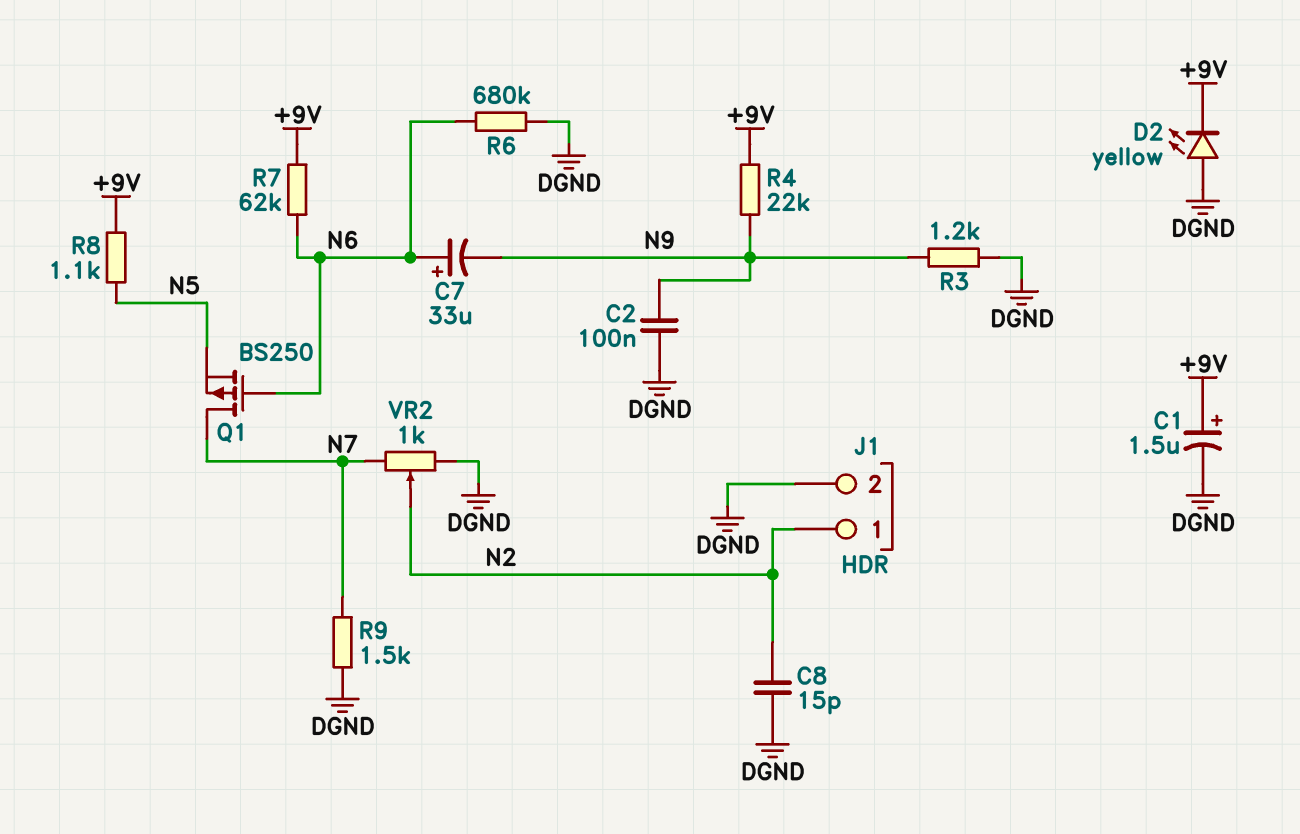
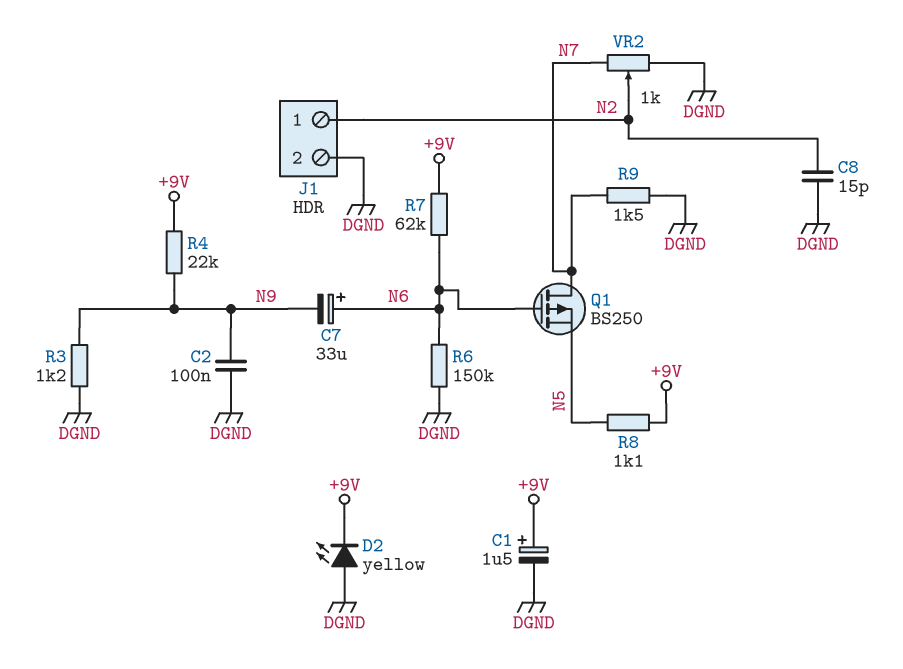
R6: 680k (DGND, N6) -> 150k (DGND, N6)

